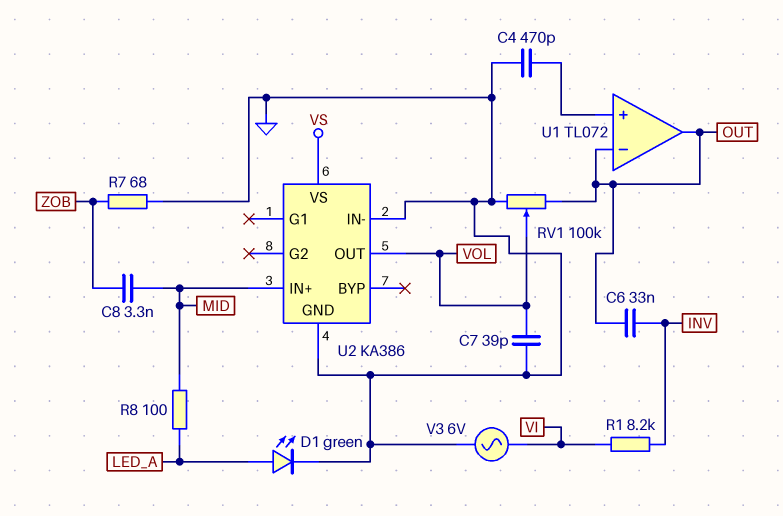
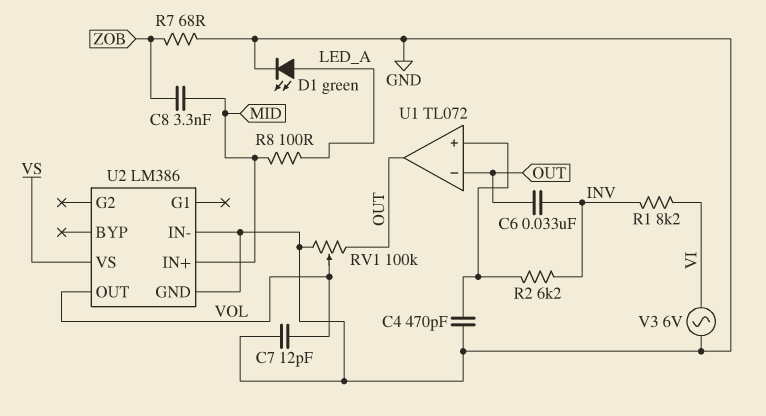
C7: 39pF (GND, VOL) -> 12pF (GND, VOL)
R2: none -> 6.2k (INV, U1/in+)
U2: KA386 -> LM386

